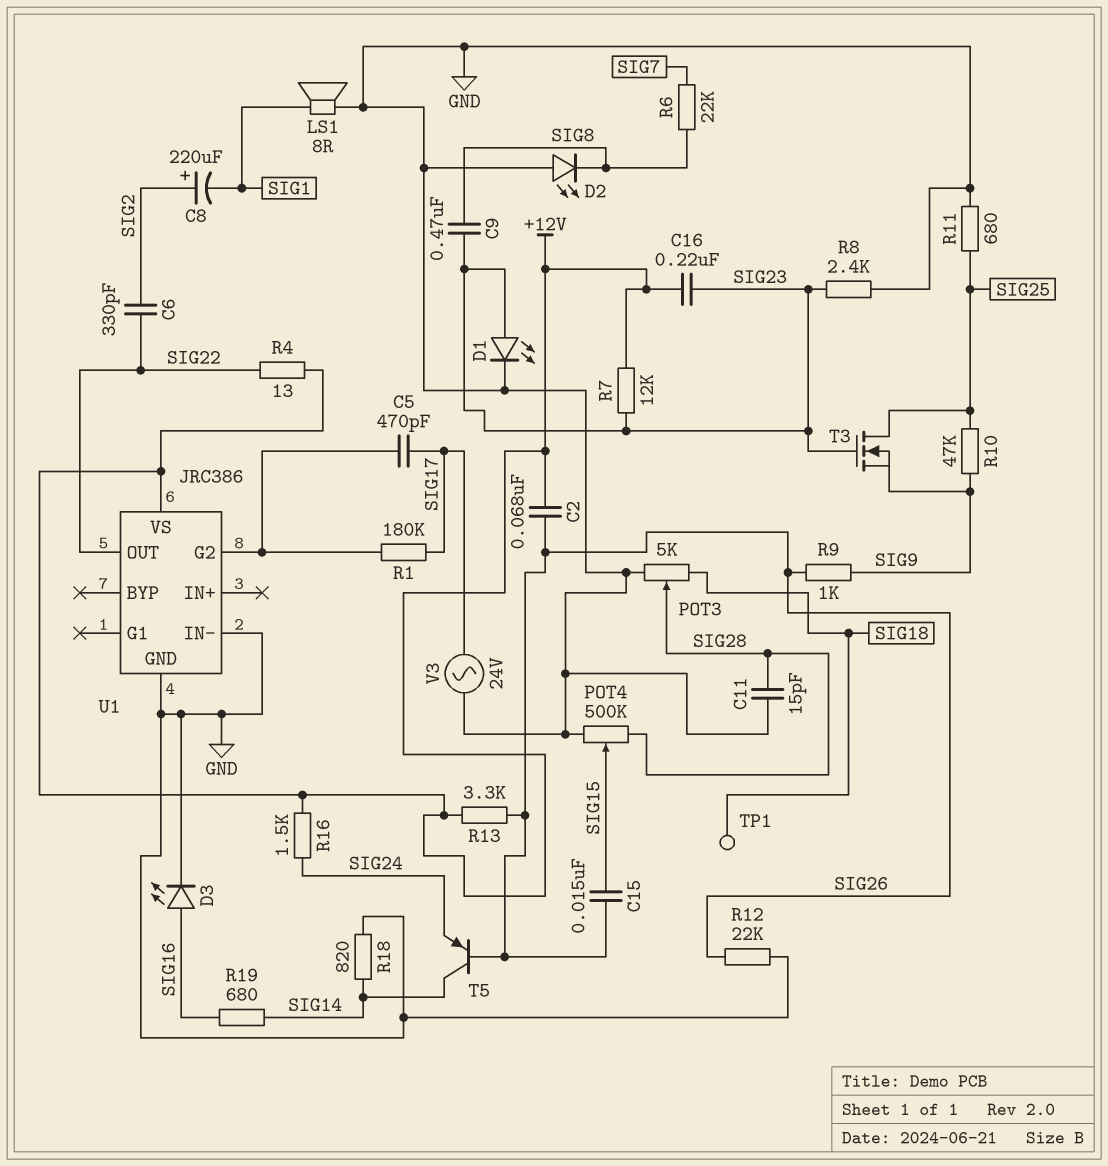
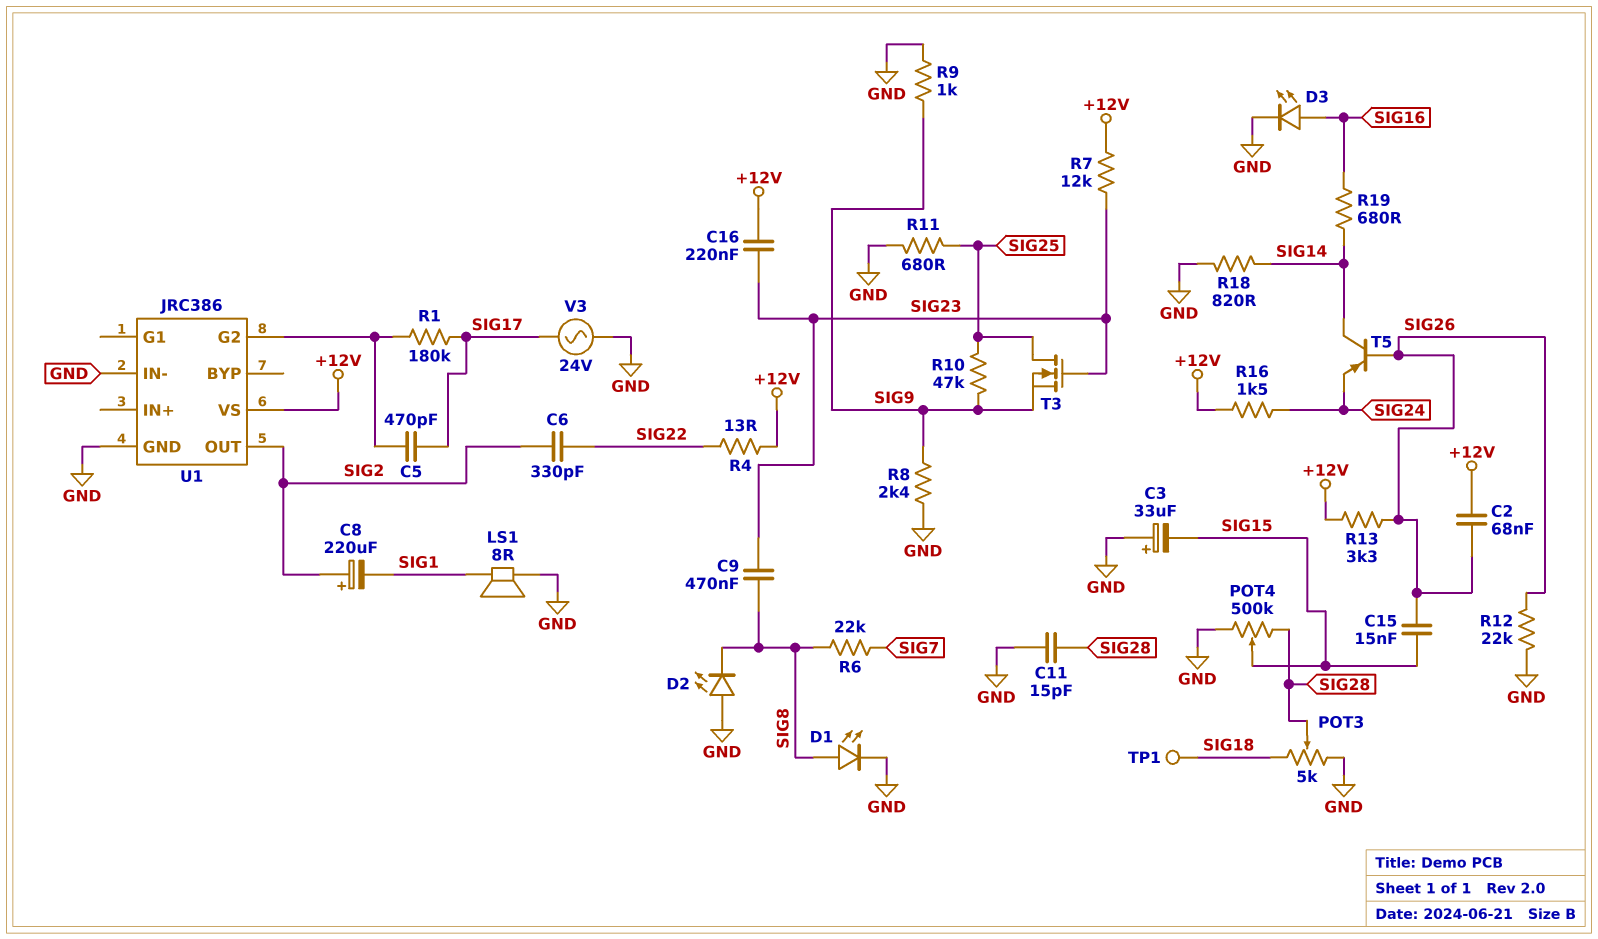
C3: none -> 33uF (plus GND, minus SIG15)
D1: LED (A SIG23, K GND) -> LED (A SIG8, K GND)
R8: 2.4k (GND, SIG23) -> 2.4k (GND, SIG9)
R9: 1k (SIG9, SIG26) -> 1k (GND, SIG9)
U1 pin OUT: SIG22 -> SIG2

